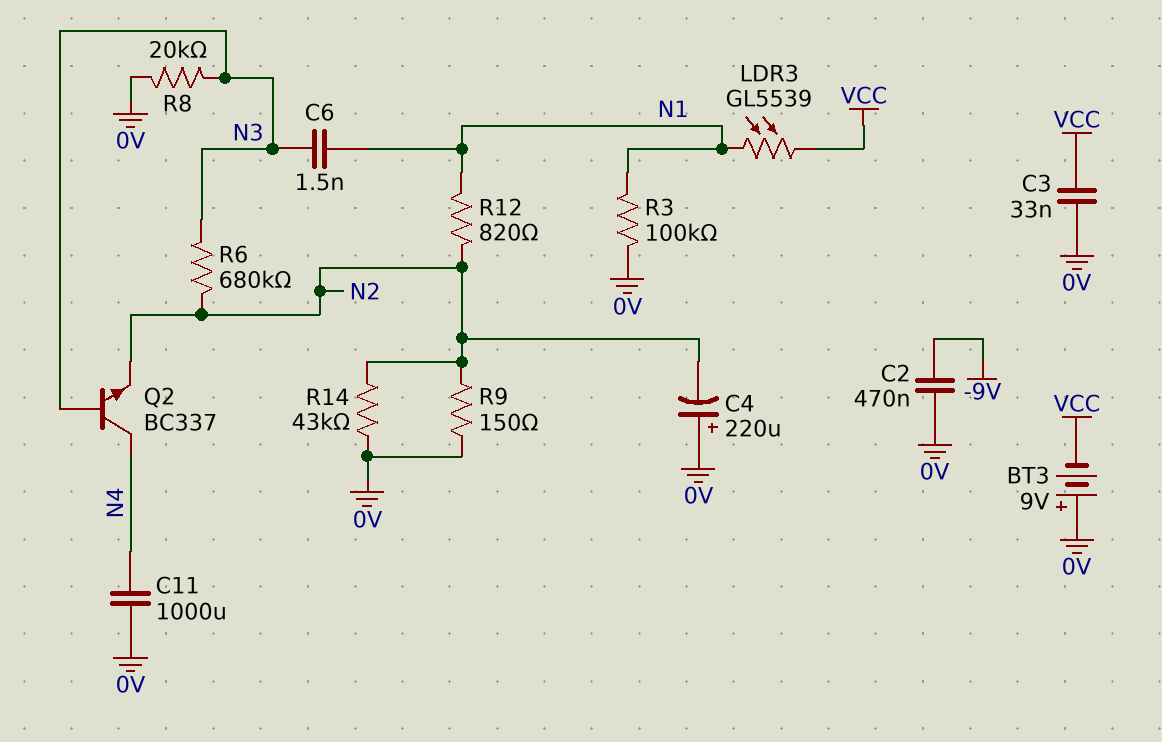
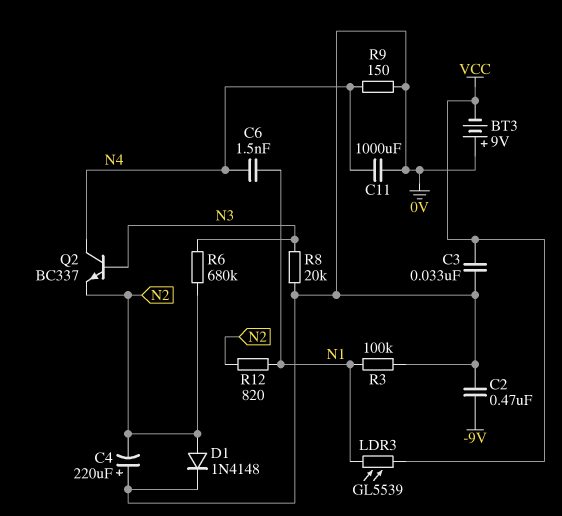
C6: 1.5nF (N1, N3) -> 1.5nF (N1, N4)
D1: none -> diode 1N4148 (A N2, K 0V)
R9: 150 (0V, N2) -> 150 (0V, N4)
R14: 43k (0V, N2) -> none

